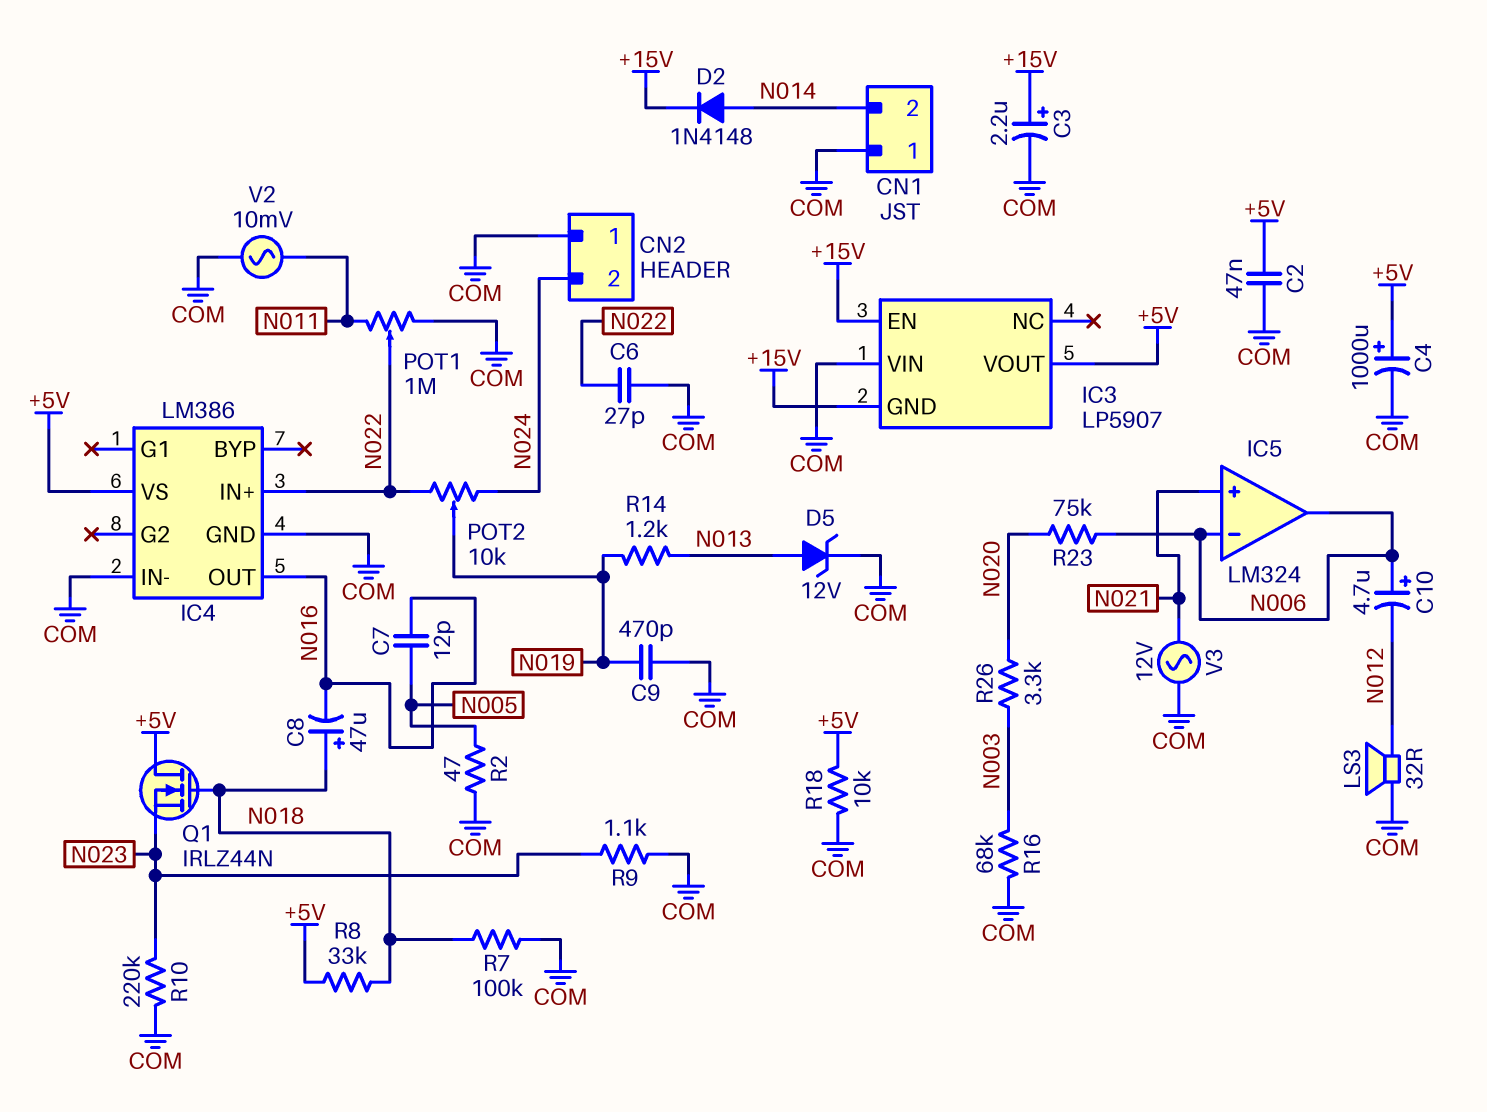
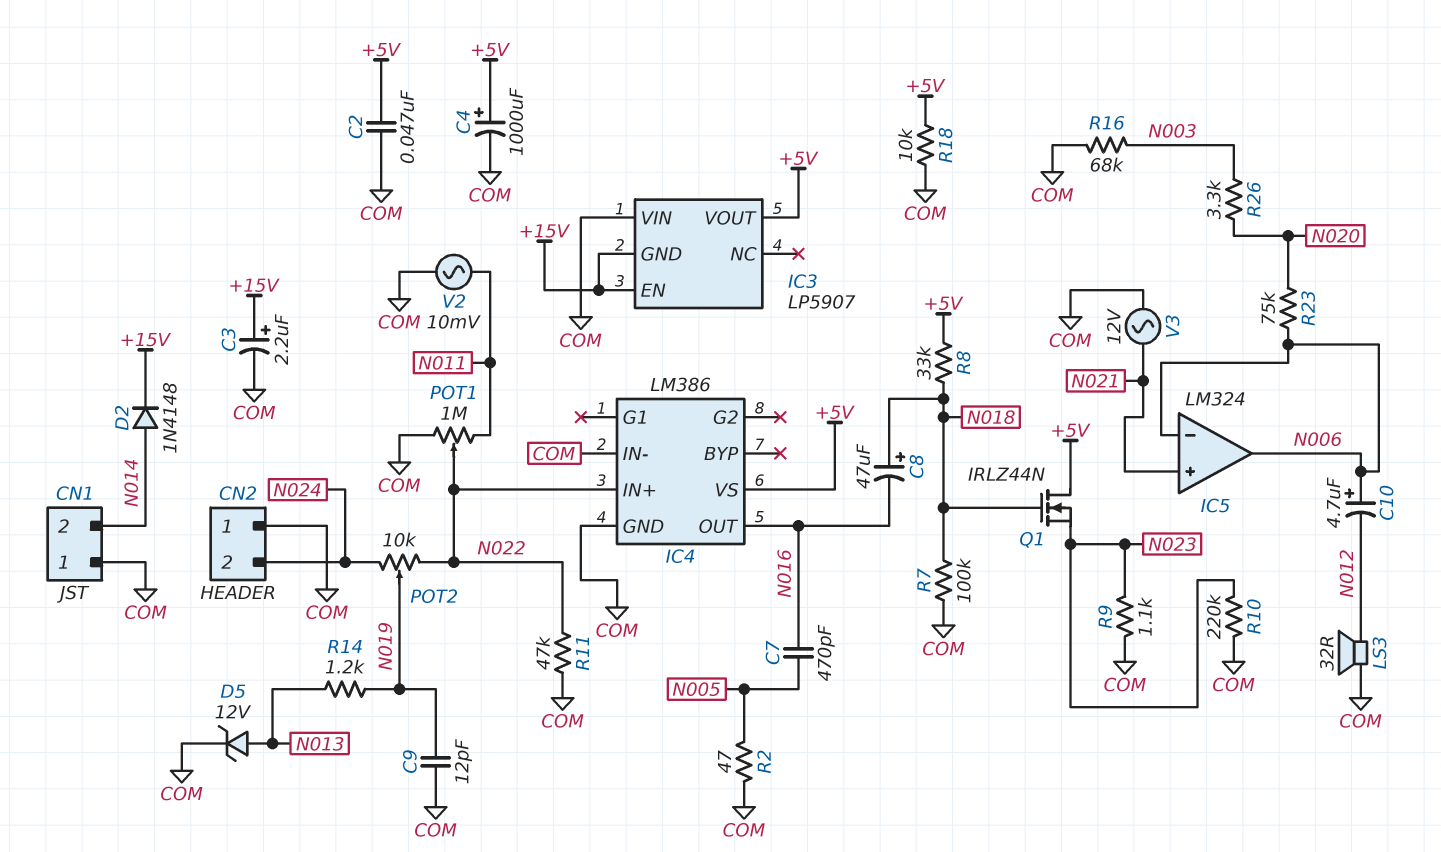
C6: 27pF (COM, N022) -> none
C7: 12pF (N005, N016) -> 470pF (N005, N016)
C9: 470pF (COM, N019) -> 12pF (COM, N019)
R11: none -> 47k (COM, N022)

